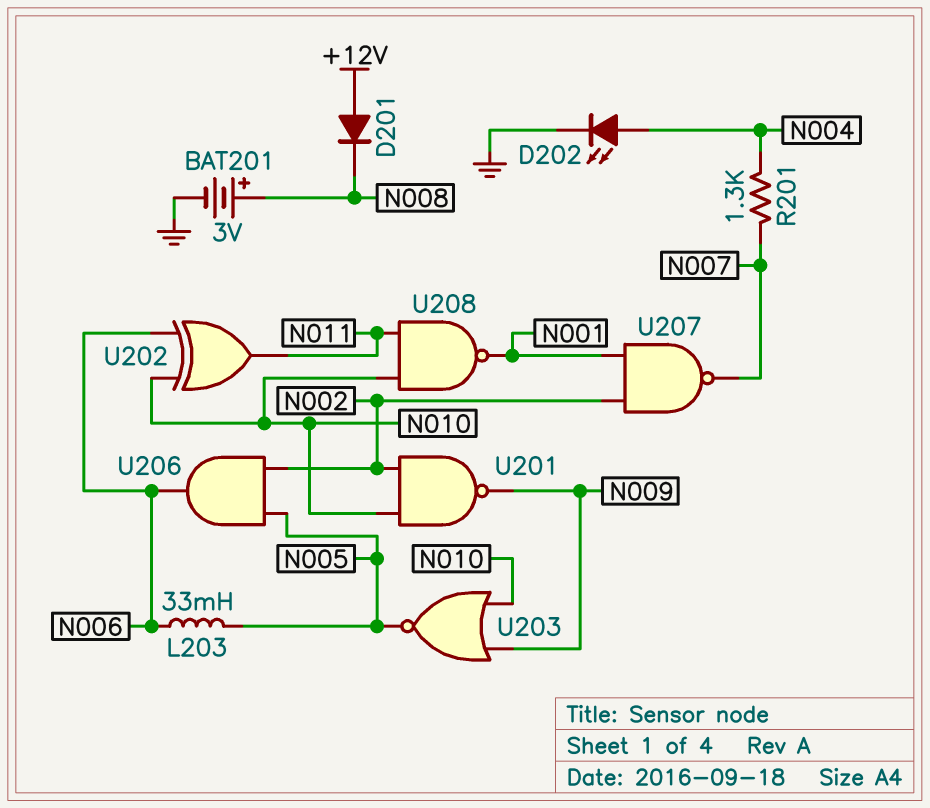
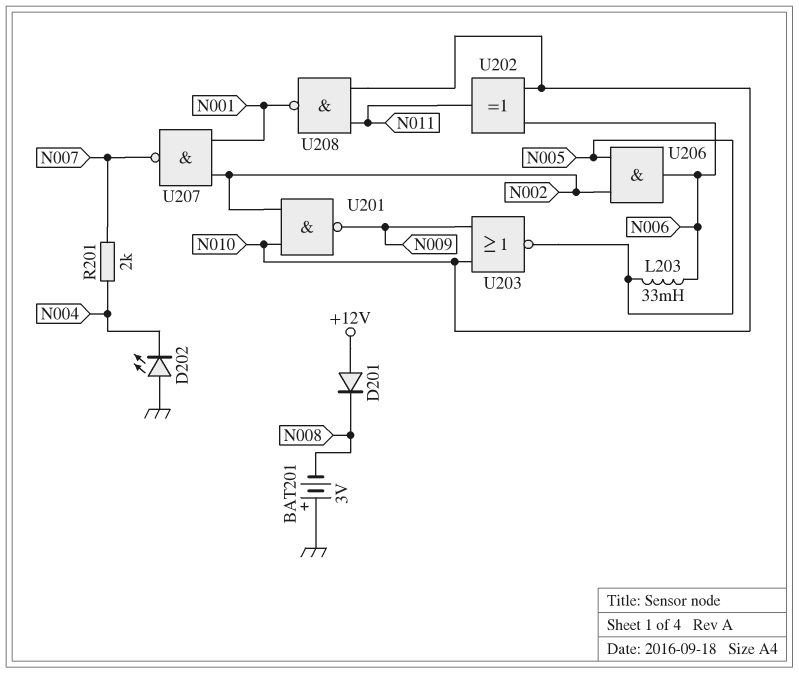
BAT201: 3V (plus N008, minus GND) -> 3V (plus GND, minus N008)
D202: LED (A N004, K GND) -> LED (A GND, K N004)
R201: 1.3k (N004, N007) -> 2k (N004, N007)

